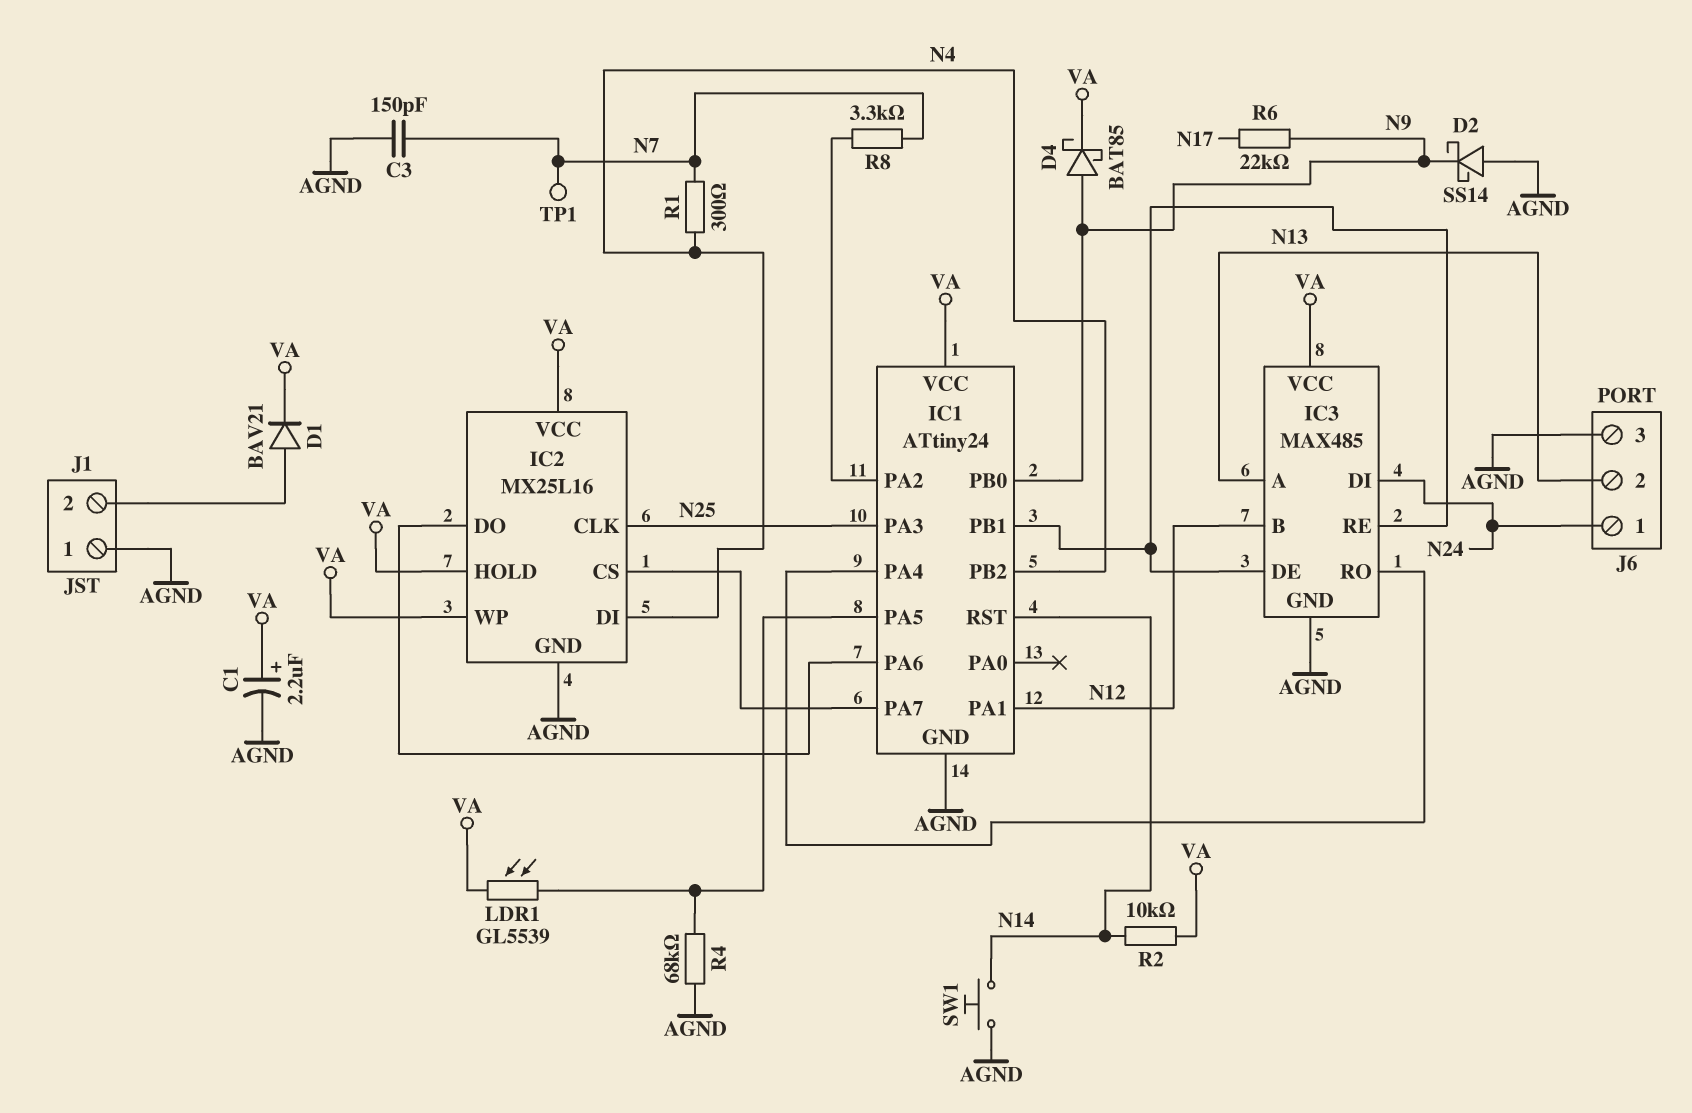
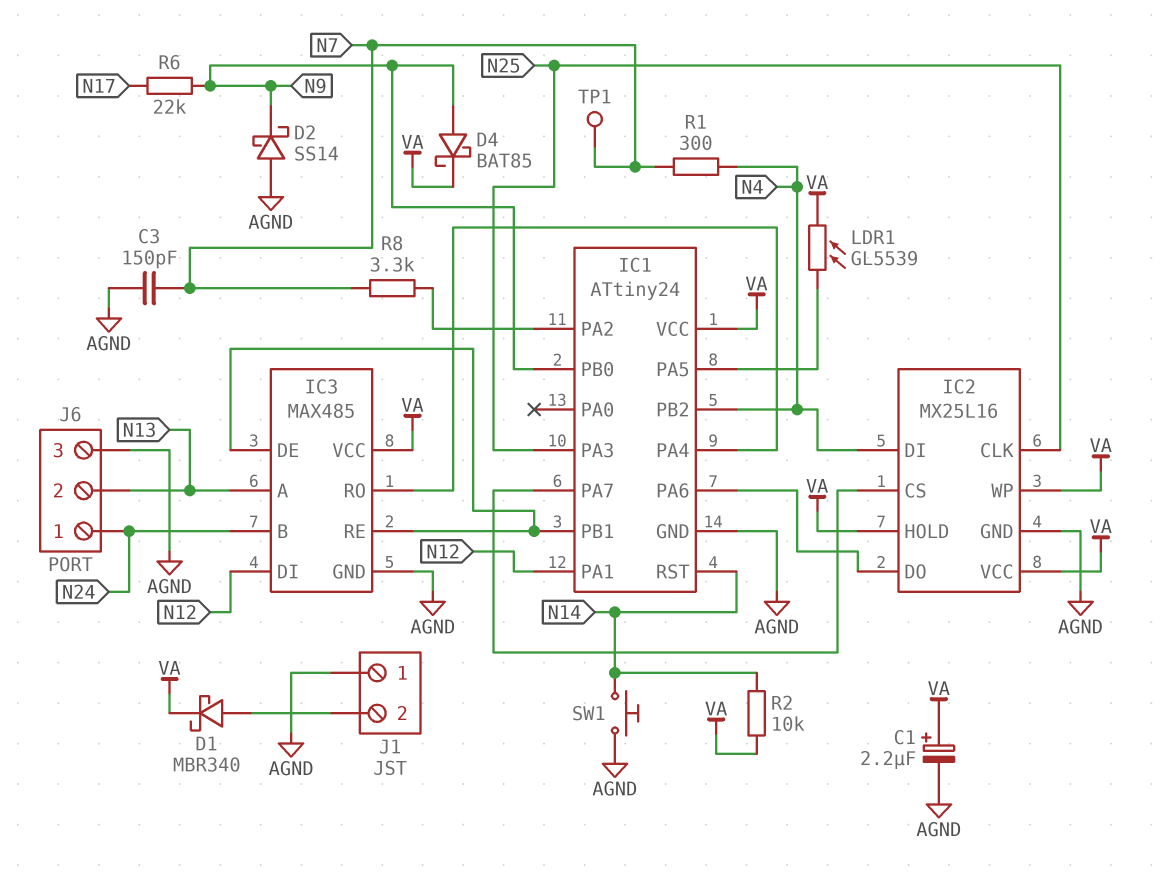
D1: diode BAV21 (A J1/2, K VA) -> schottky MBR340 (A J1/2, K VA)
IC3 pin B: N12 -> N24
IC3 pin DI: N24 -> N12
R4: 68k (AGND, IC1/PA5) -> none

